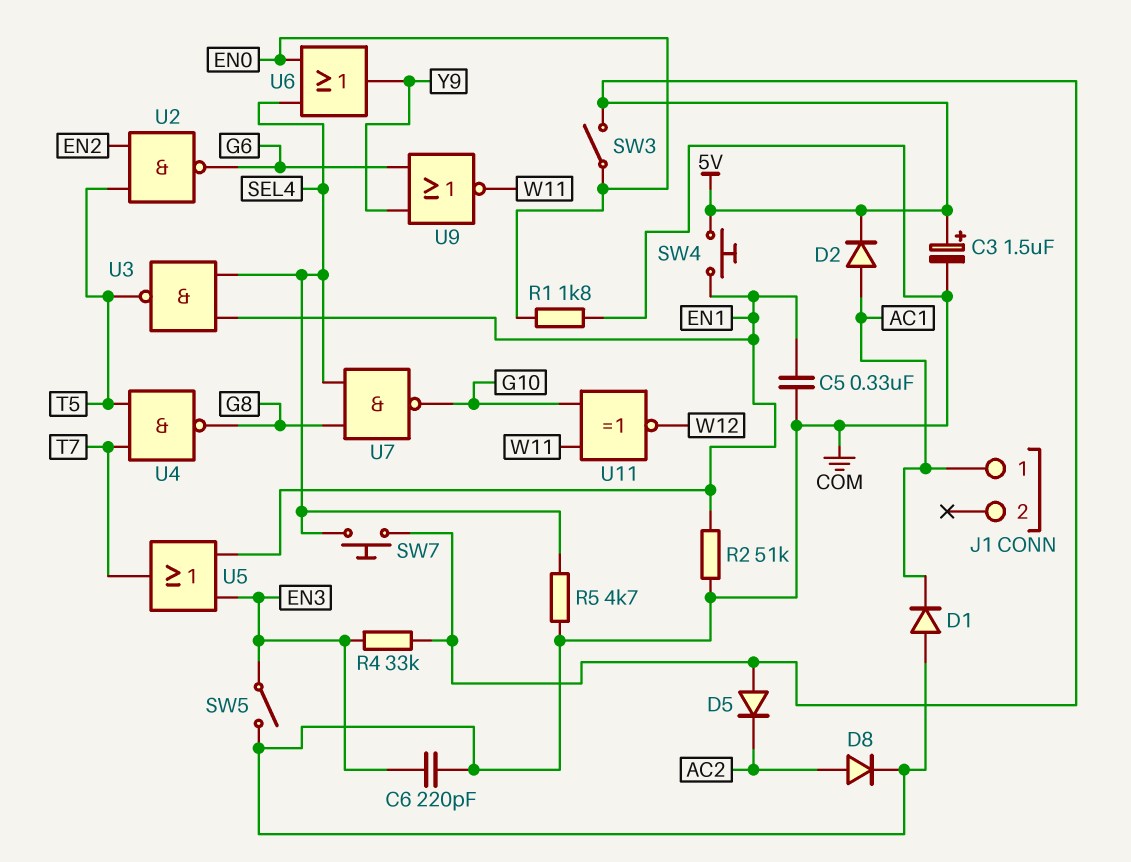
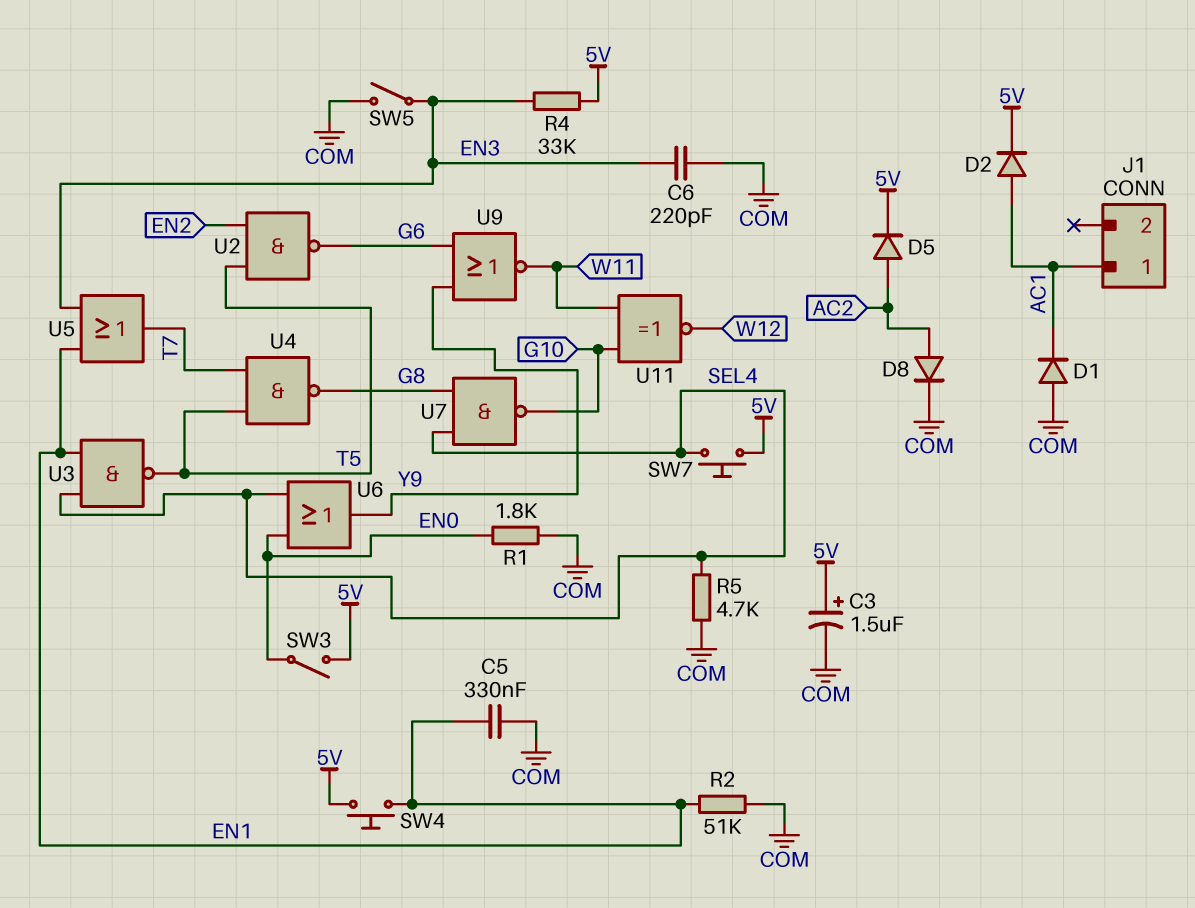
D5: diode (A 5V, K AC2) -> diode (A AC2, K 5V)

